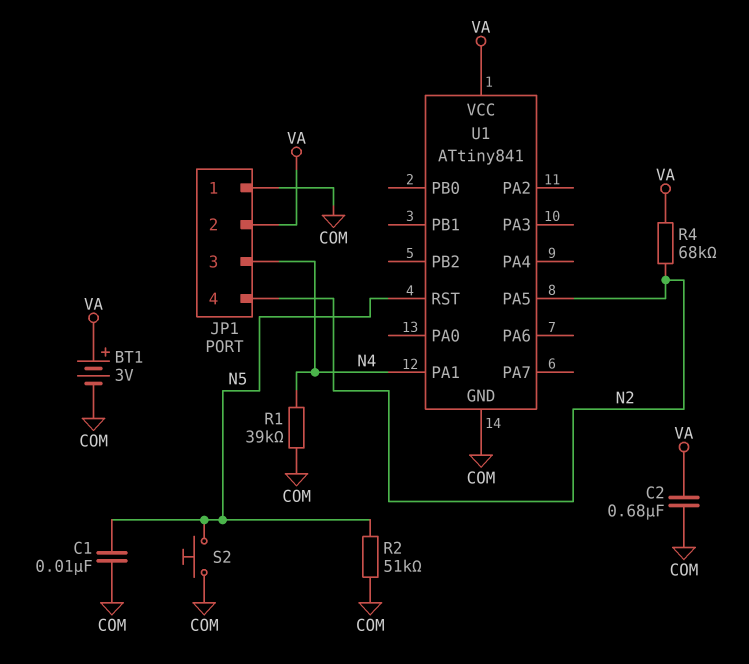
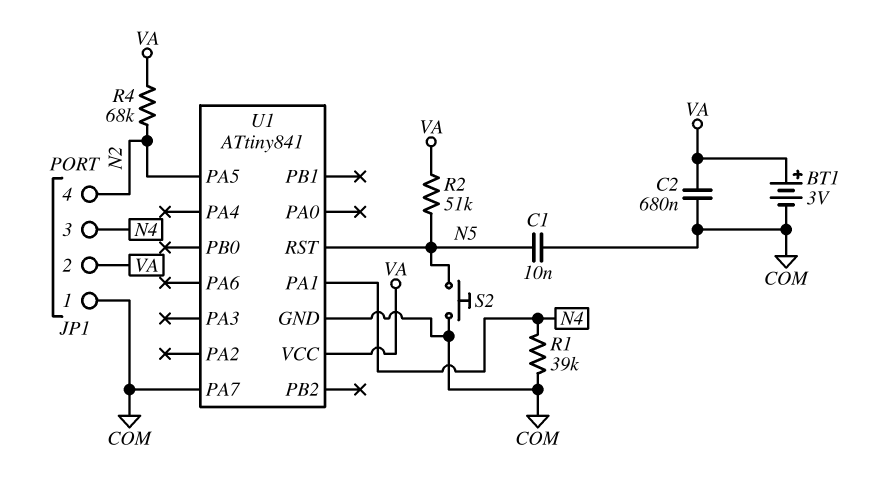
R2: 51k (COM, N5) -> 51k (N5, VA)
U1 pin PA7: none -> COM

